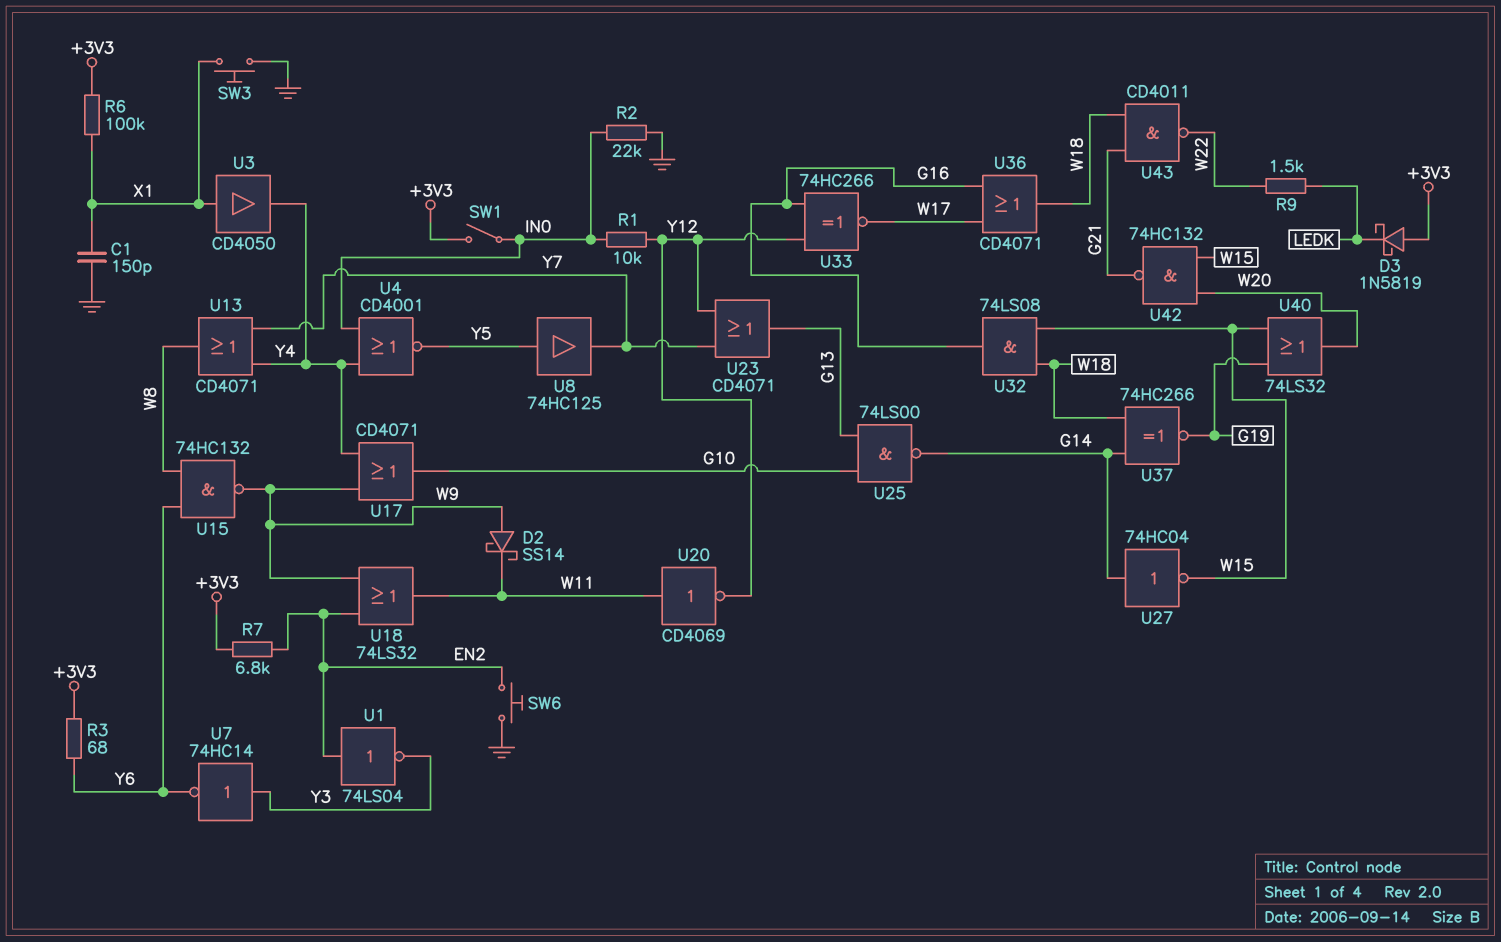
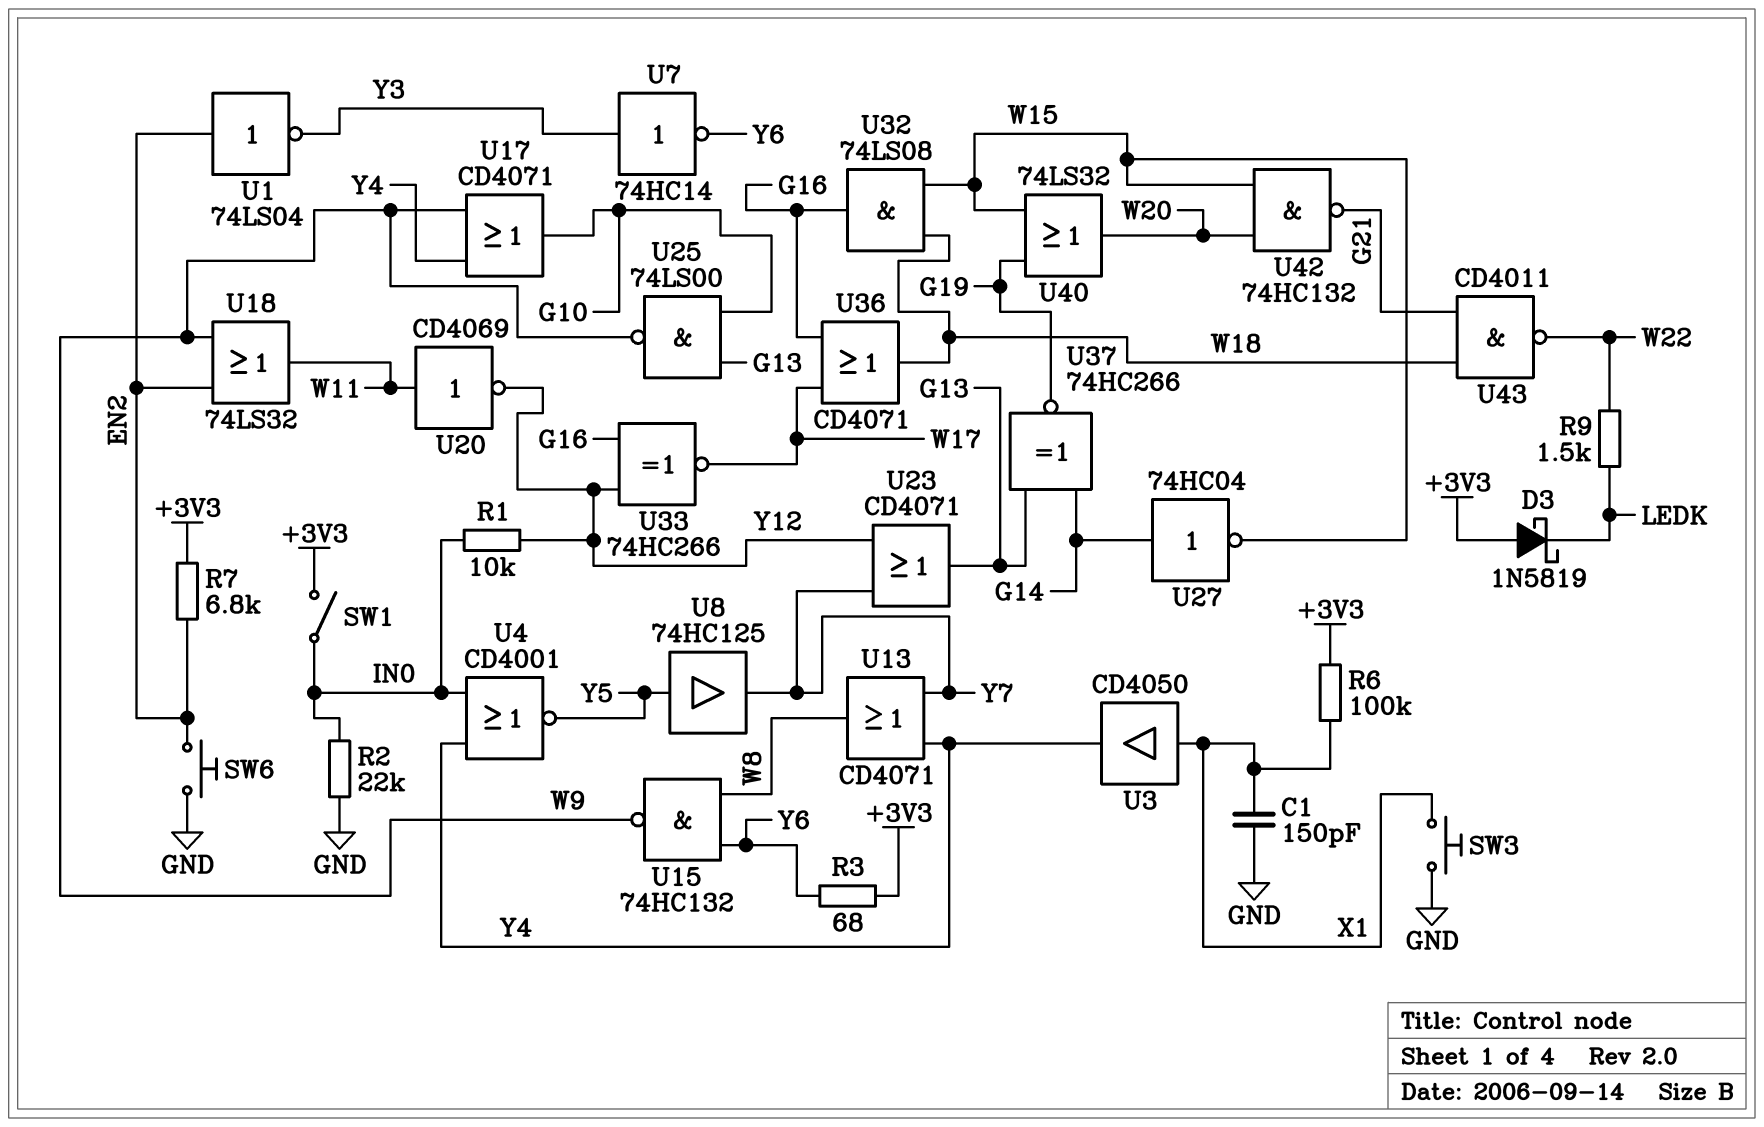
D2: schottky SS14 (A W9, K W11) -> none
U25: NAND 74LS00 (in G10, in G13, out G14) -> NAND 74LS00 (in G10, in G13, out W9)
U37: XNOR 74HC266 (in G14, in W18, out G19) -> XNOR 74HC266 (in G13, in G14, out G19)

